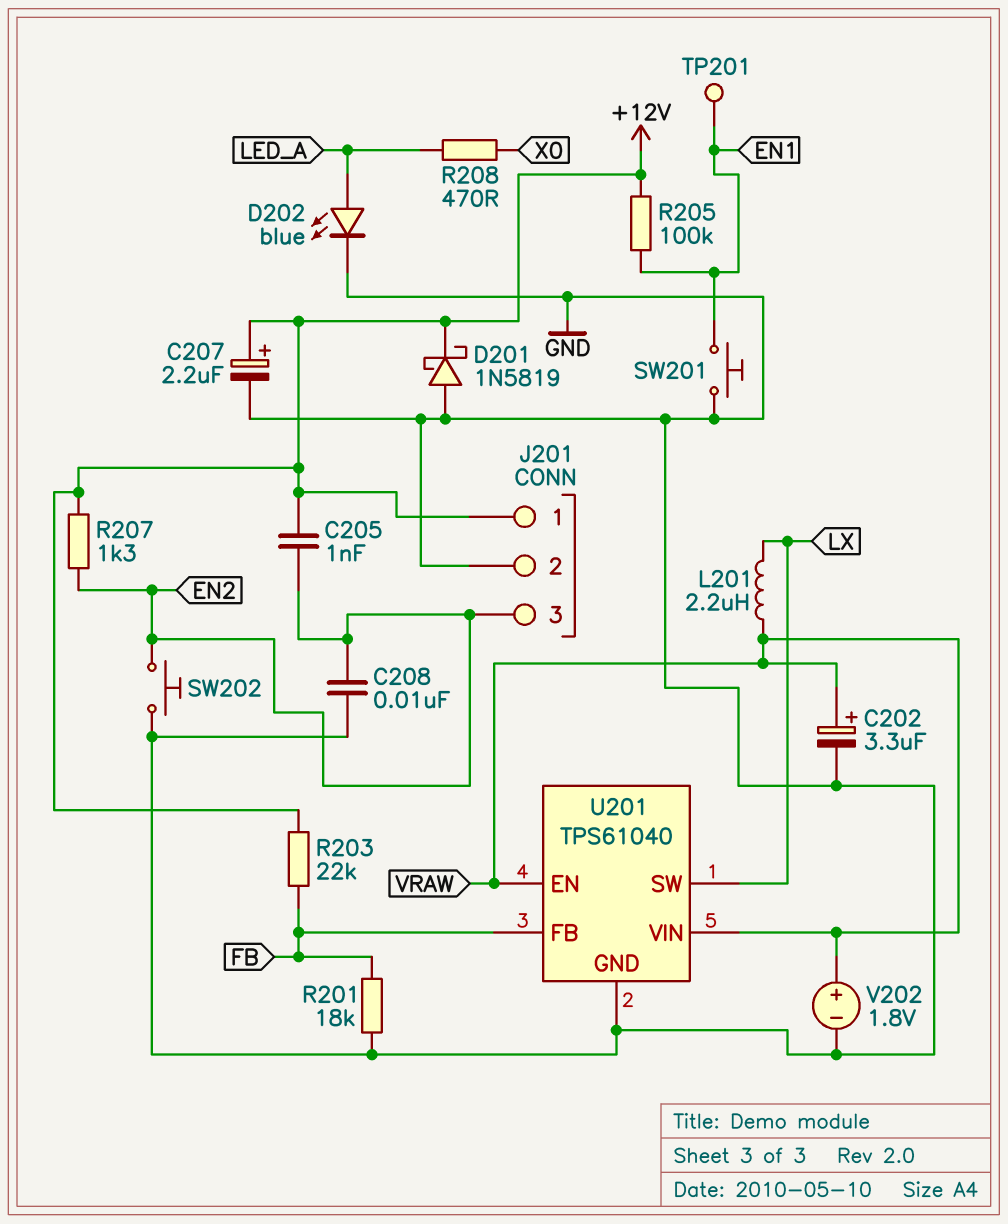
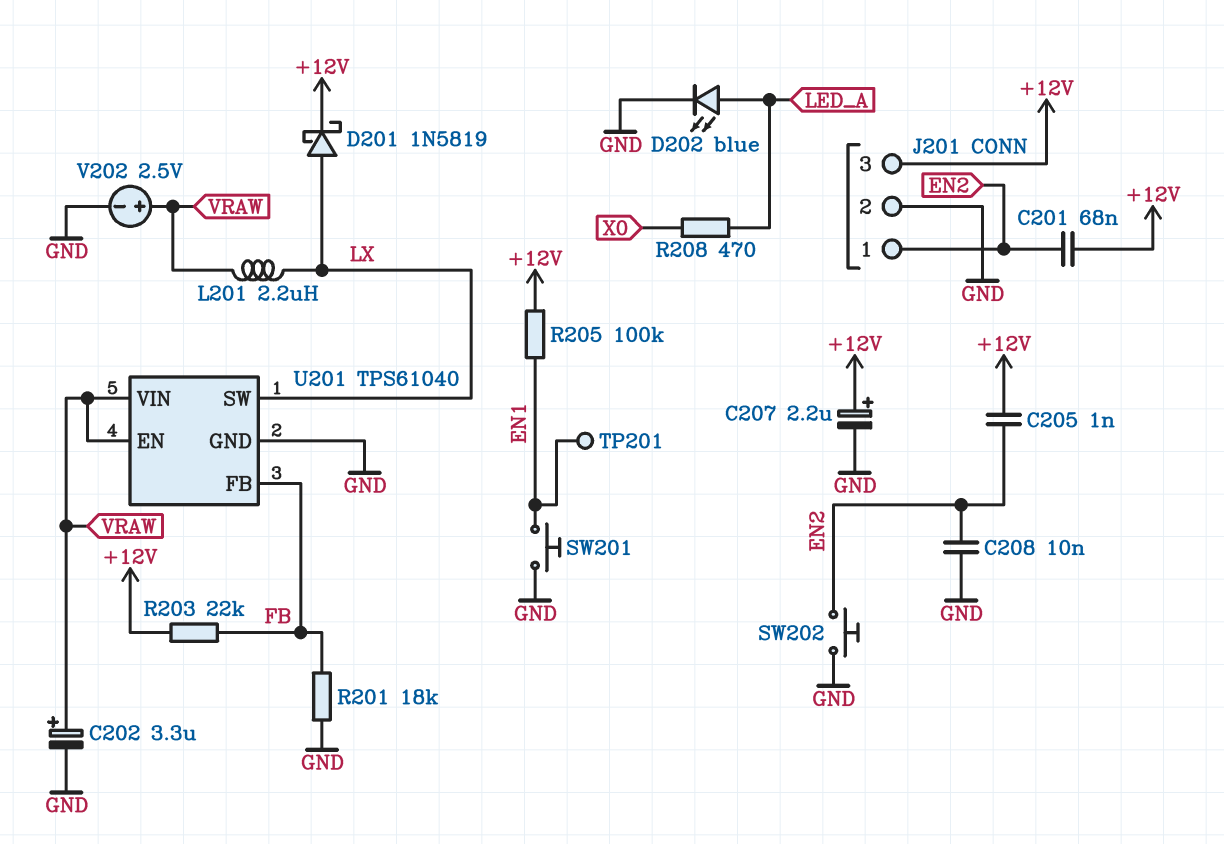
C201: none -> 68nF (+12V, EN2)
D201: schottky 1N5819 (A GND, K +12V) -> schottky 1N5819 (A LX, K +12V)
J201 pin 1: +12V -> EN2
J201 pin 3: EN2 -> +12V
R207: 1.3k (+12V, EN2) -> none
V202: 1.8V (plus VRAW, minus GND) -> 2.5V (plus VRAW, minus GND)

